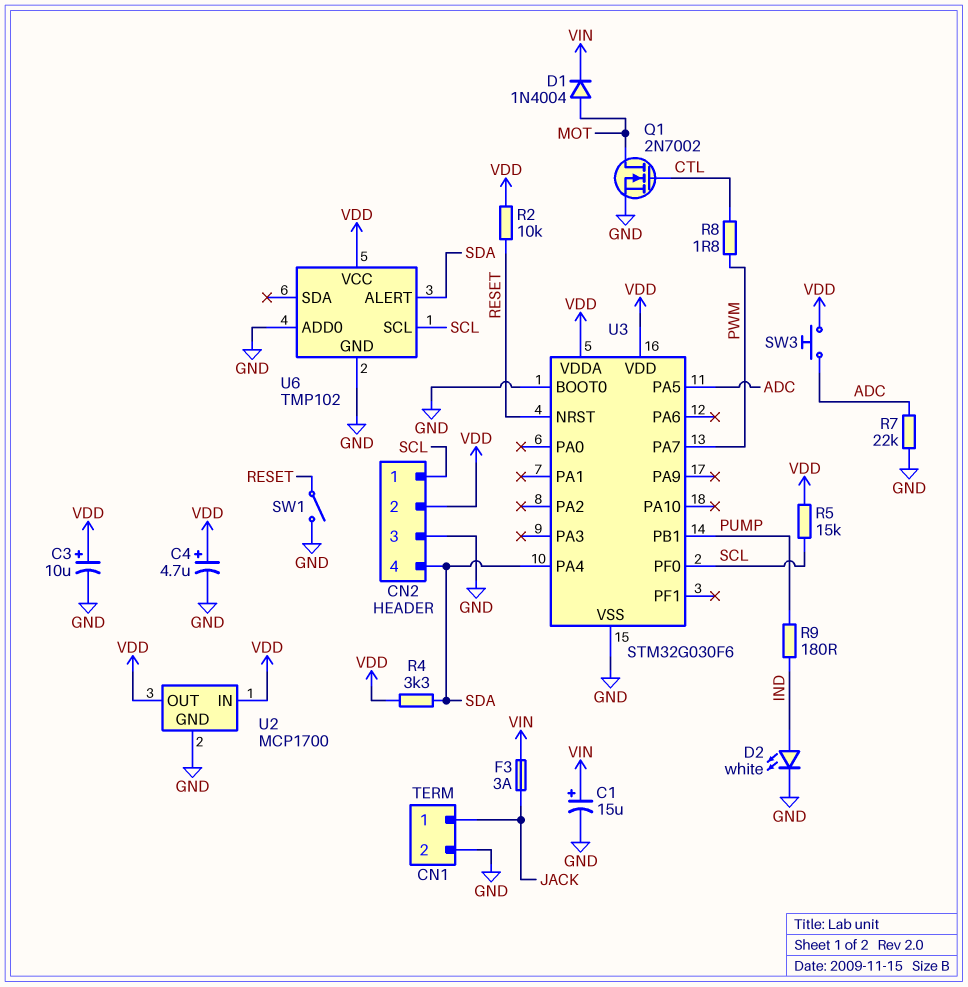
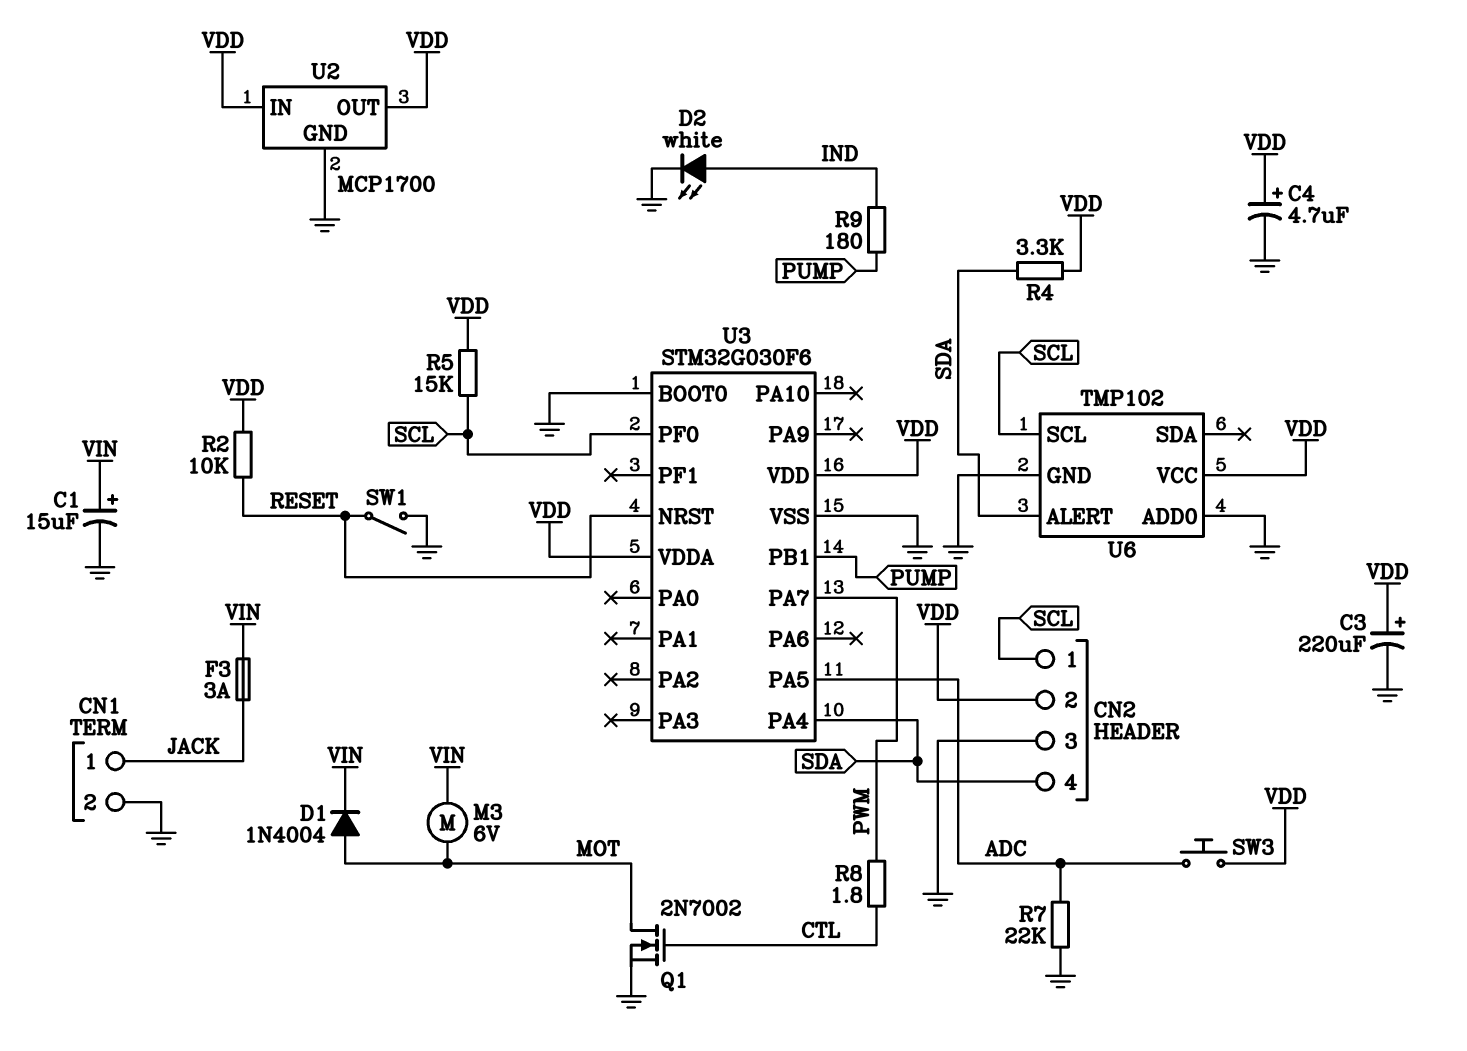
C3: 10uF (plus VDD, minus GND) -> 220uF (plus VDD, minus GND)
M3: none -> motor 6V (MOT, VIN)

